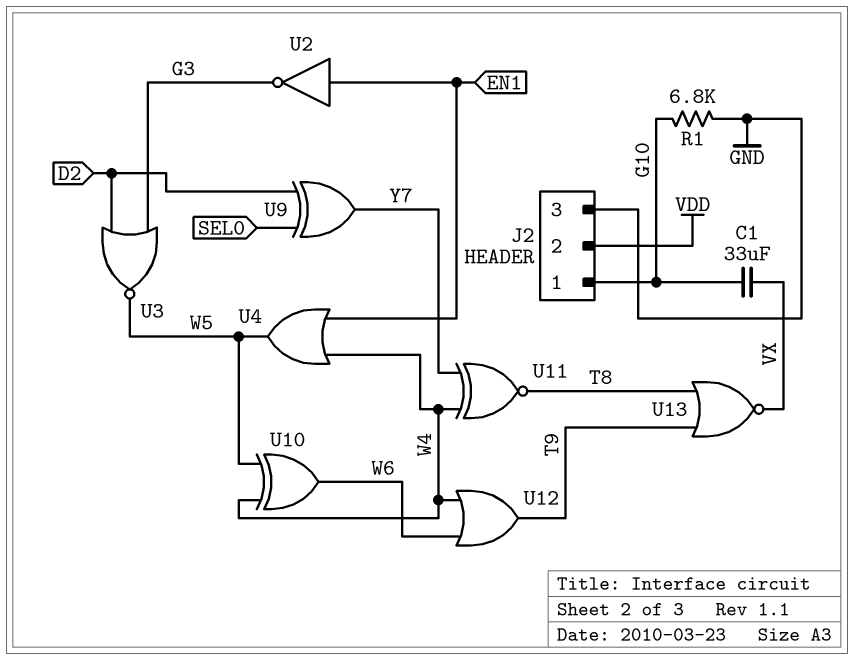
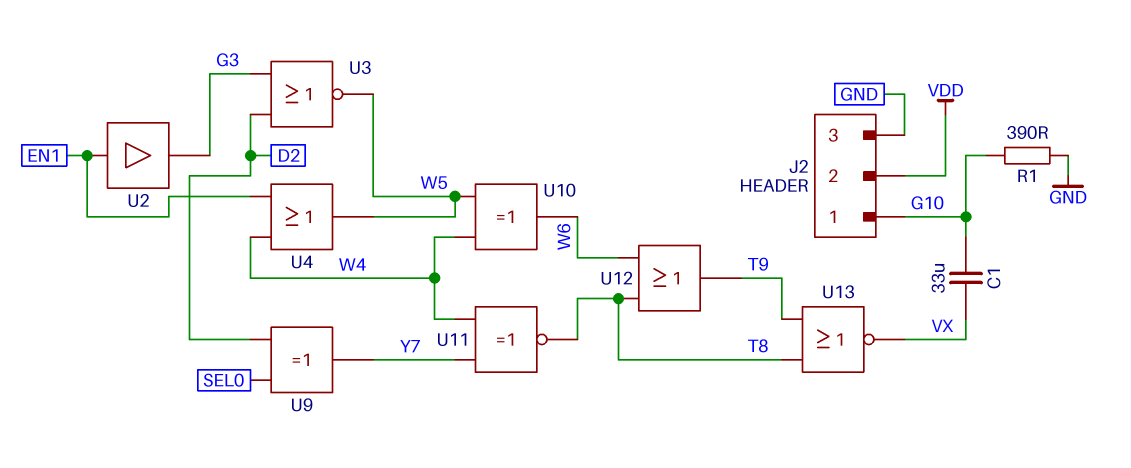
R1: 6.8k (G10, GND) -> 390 (G10, GND)
U2: NOT (in EN1, out G3) -> buffer (in EN1, out G3)
U12: OR (in W4, in W6, out T9) -> OR (in T8, in W6, out T9)

